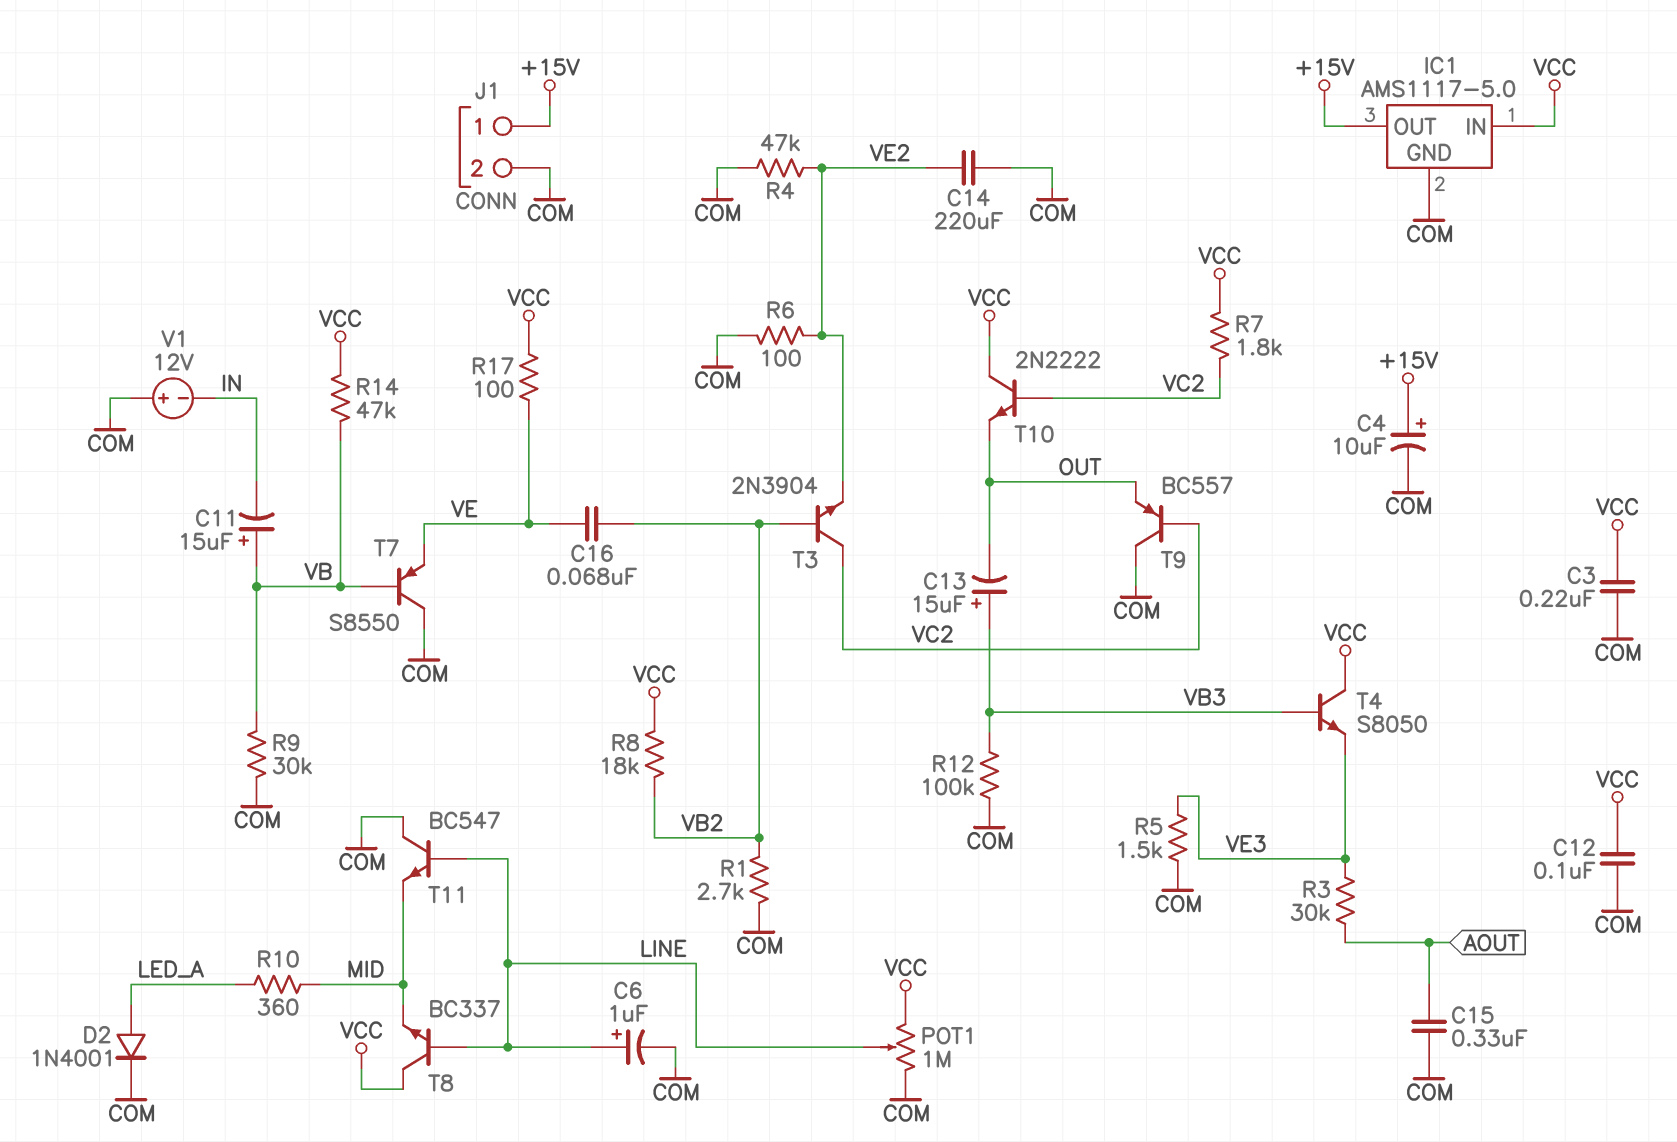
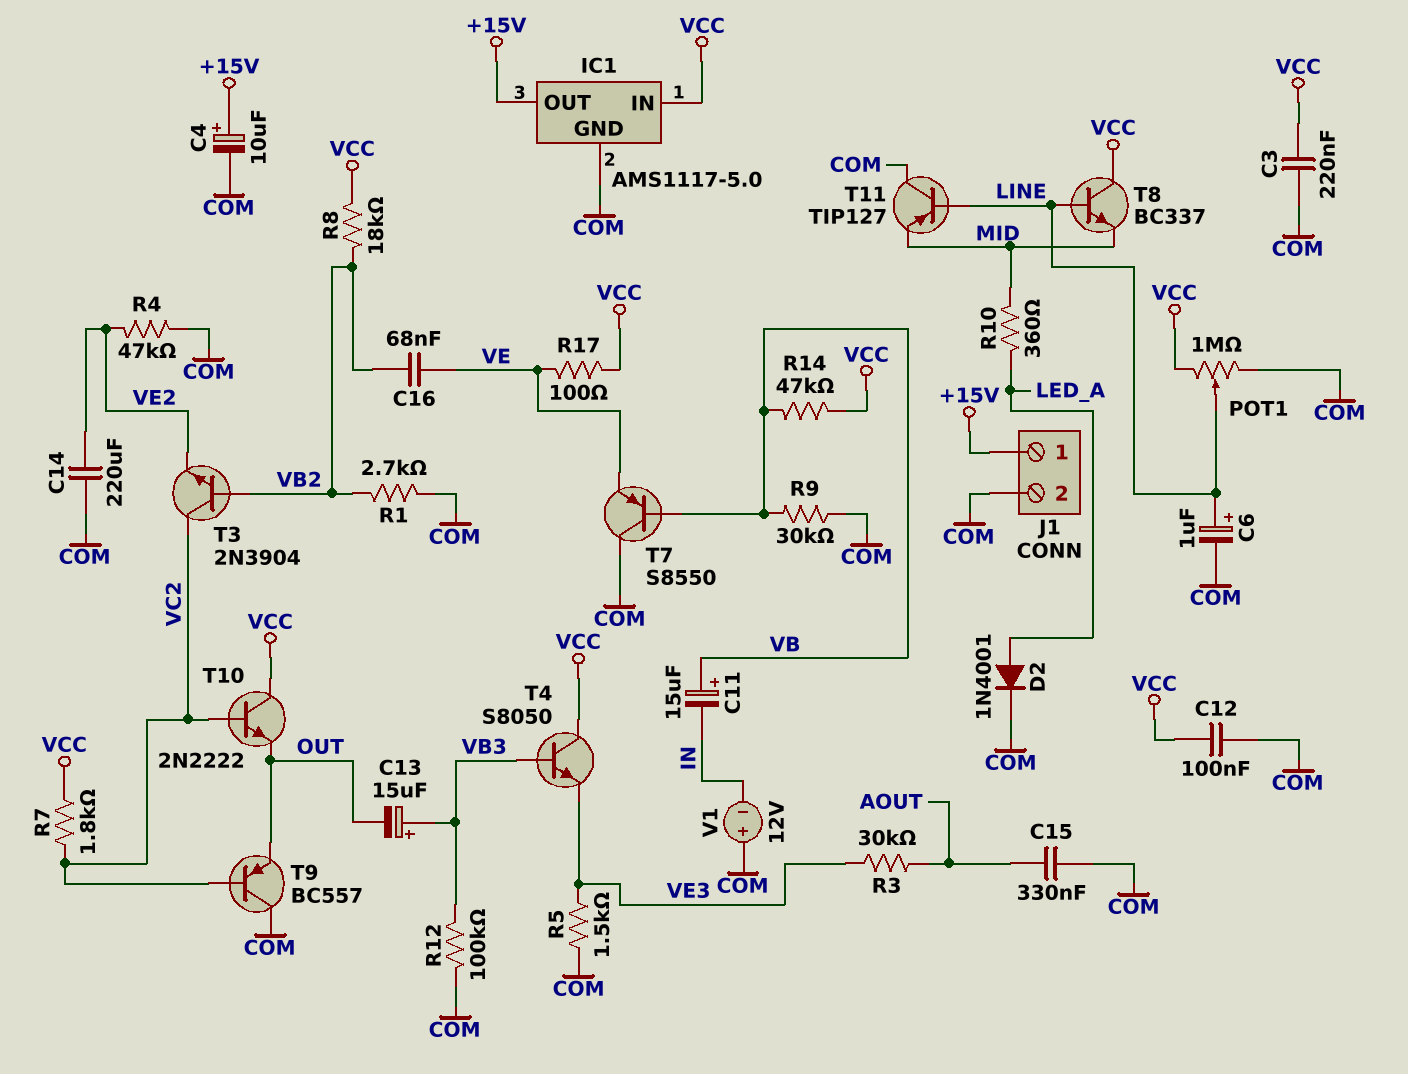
R6: 100 (COM, VE2) -> none
T11: NPN BC547 (B LINE, C COM, E MID) -> PNP TIP127 (B LINE, C COM, E MID)

